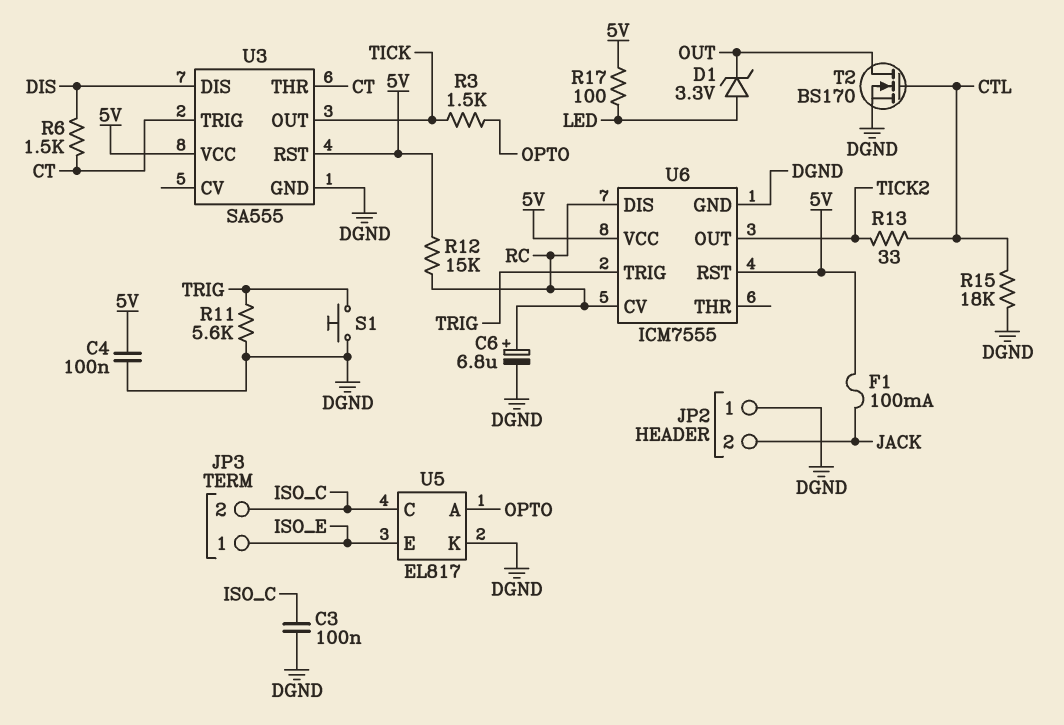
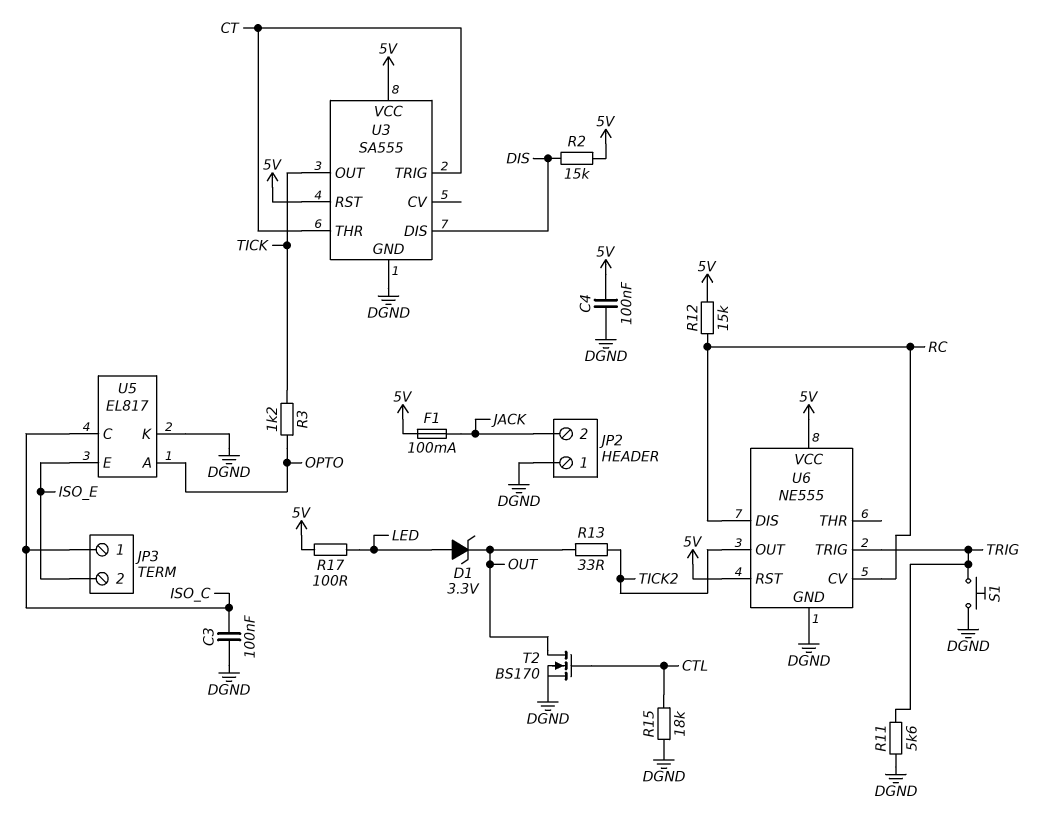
C6: 6.8uF (plus RC, minus DGND) -> none
JP3 pin 1: ISO_E -> ISO_C
JP3 pin 2: ISO_C -> ISO_E
R2: none -> 15k (5V, DIS)
R3: 1.5k (OPTO, TICK) -> 1.2k (OPTO, TICK)
R6: 1.5k (CT, DIS) -> none
R13: 33 (CTL, TICK2) -> 33 (OUT, TICK2)
U6: ICM7555 -> NE555

